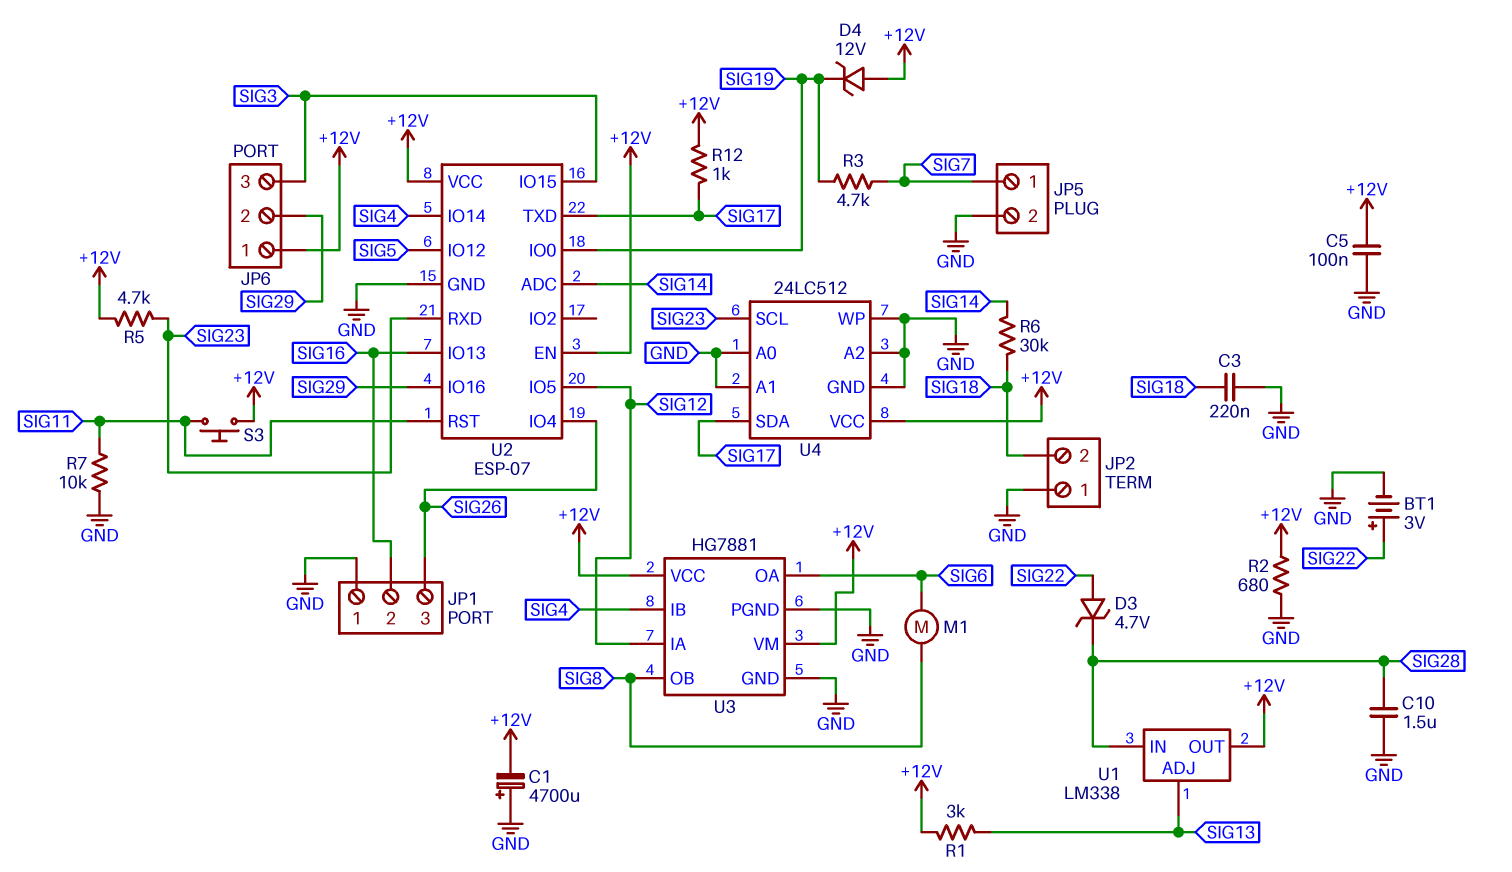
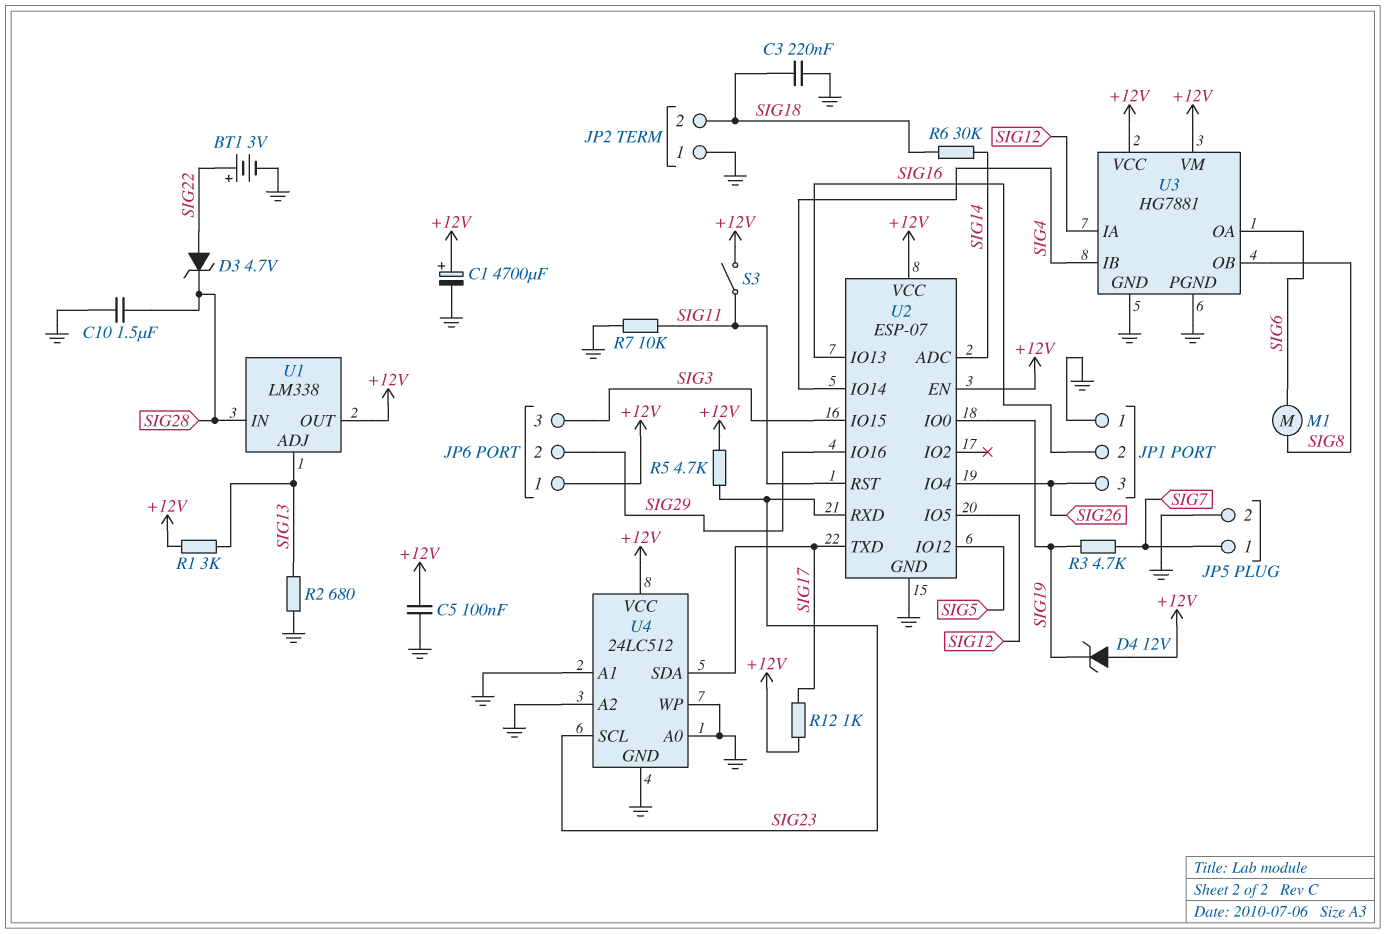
C1: 4700uF (plus GND, minus +12V) -> 4700uF (plus +12V, minus GND)
R2: 680 (+12V, GND) -> 680 (GND, SIG13)
S3: button (+12V, SIG11) -> switch (+12V, SIG11)

